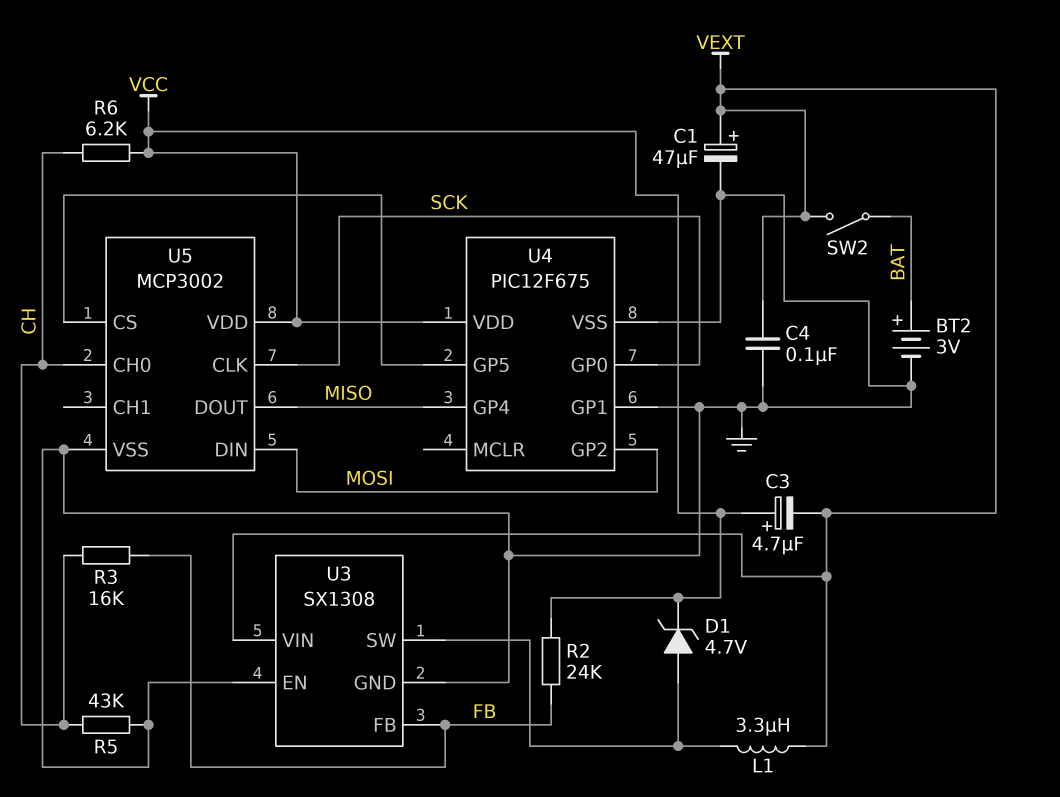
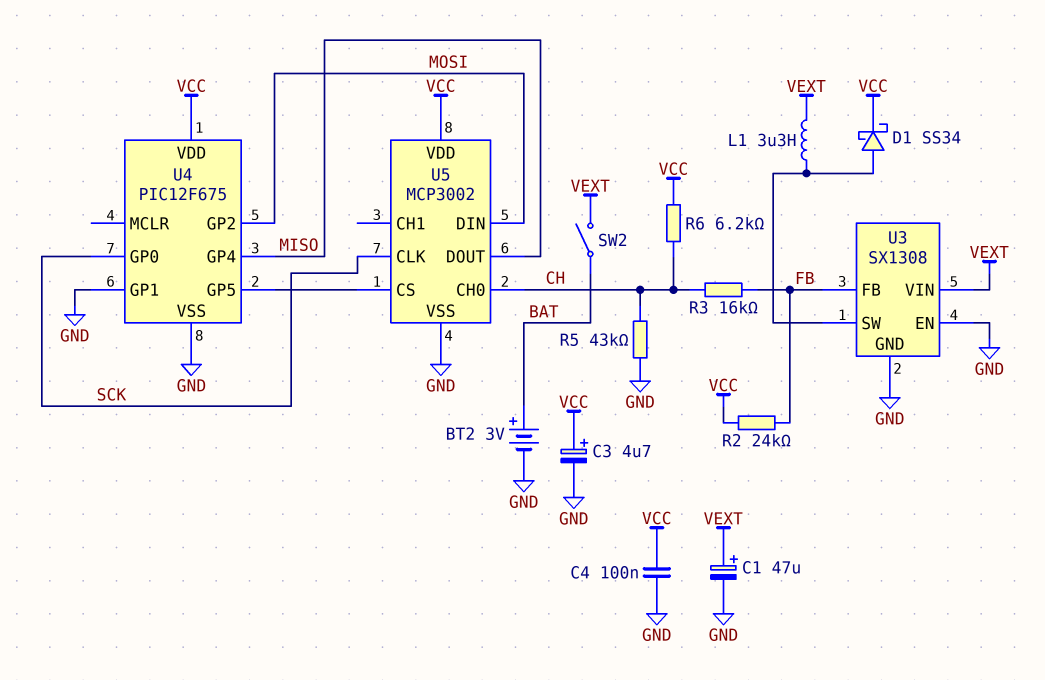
C3: 4.7uF (plus VCC, minus VEXT) -> 4.7uF (plus VCC, minus GND)
C4: 100nF (GND, VEXT) -> 100nF (GND, VCC)
D1: zener 4.7V (A U3/SW, K VCC) -> schottky SS34 (A U3/SW, K VCC)

